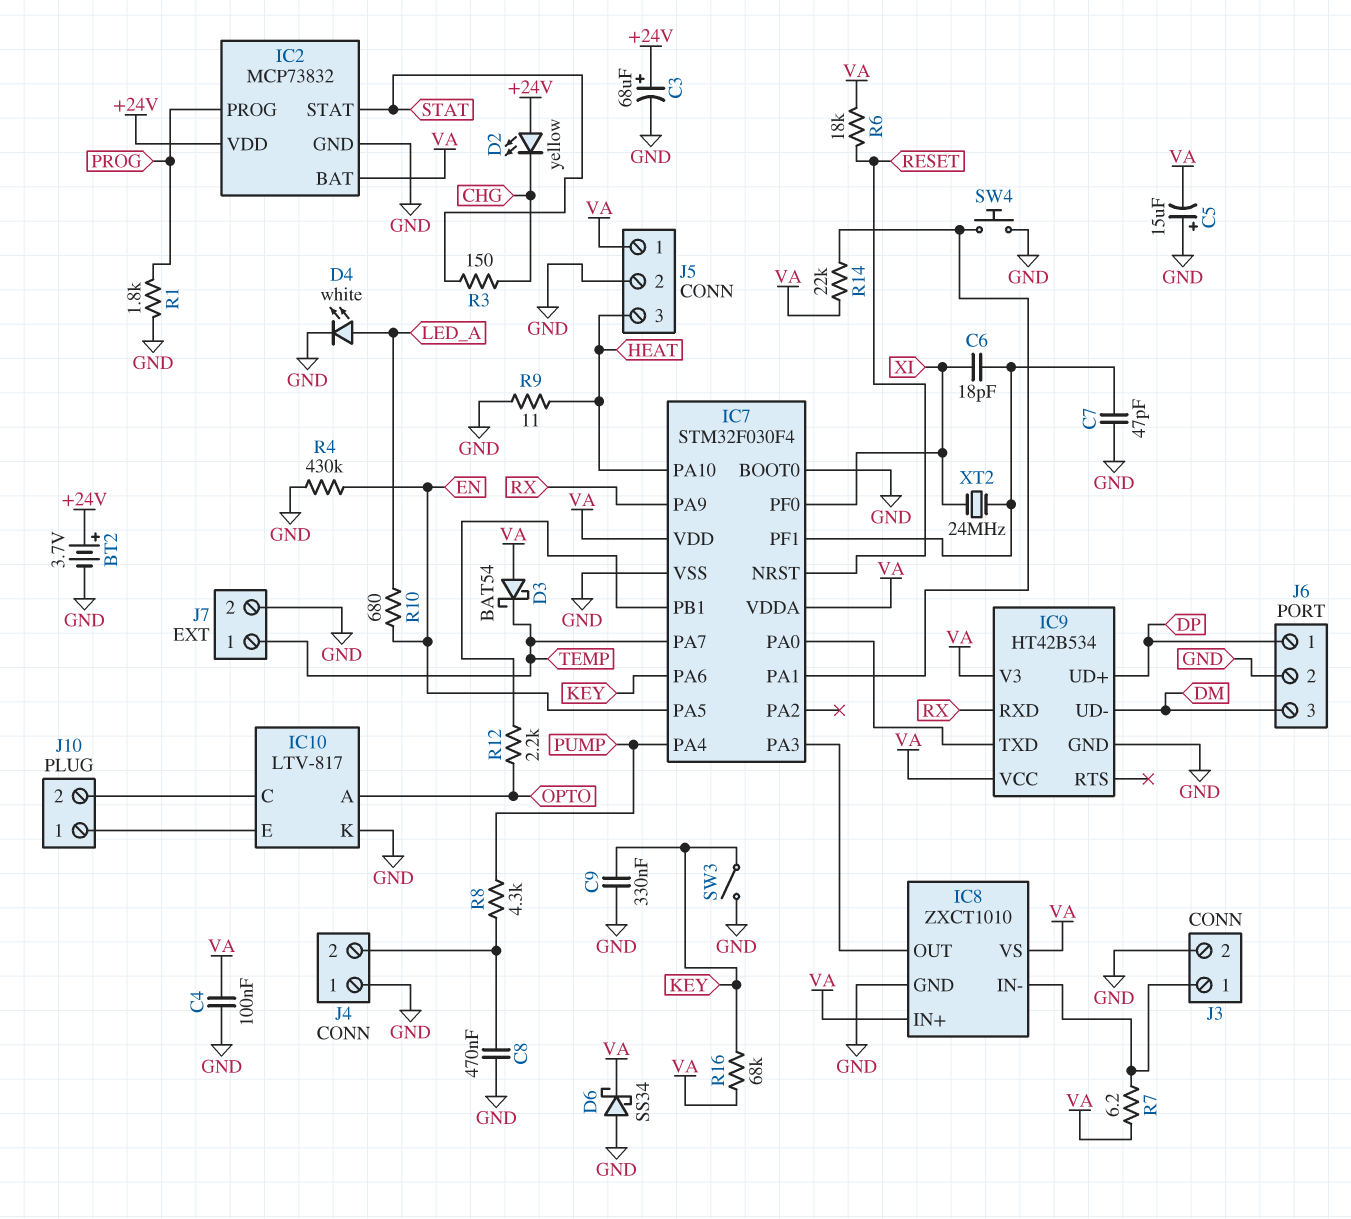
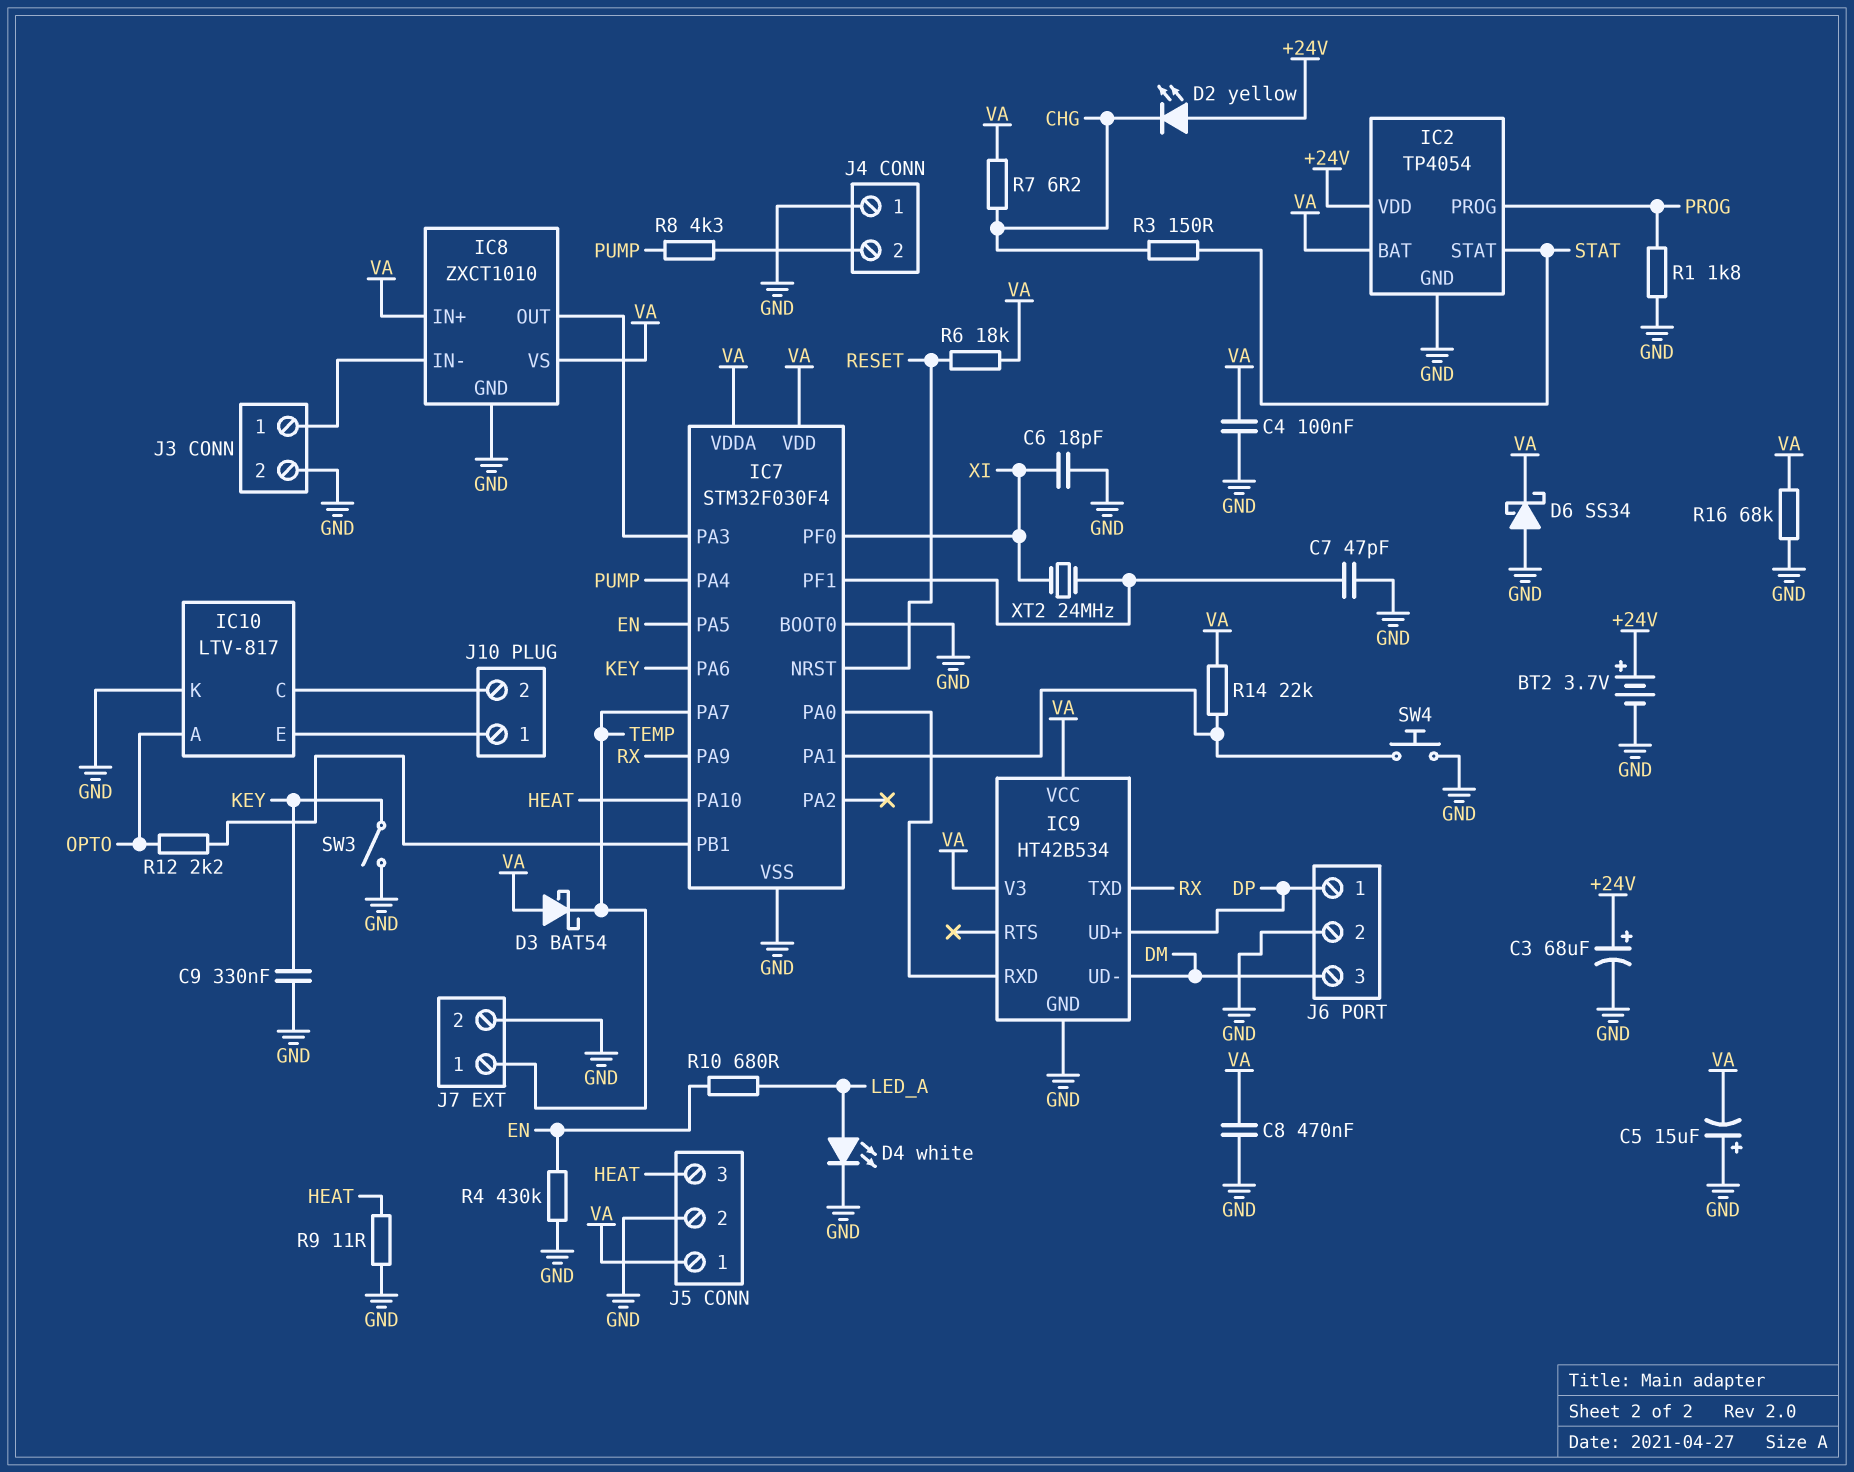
C6: 18pF (IC7/PF1, XI) -> 18pF (GND, XI)
C8: 470nF (GND, J4/2) -> 470nF (GND, VA)
IC2: MCP73832 -> TP4054
IC9 pin RXD: RX -> IC7/PA0
IC9 pin TXD: IC7/PA0 -> RX
R7: 6.2 (IC8/IN-, VA) -> 6.2 (CHG, VA)
R16: 68k (KEY, VA) -> 68k (GND, VA)

